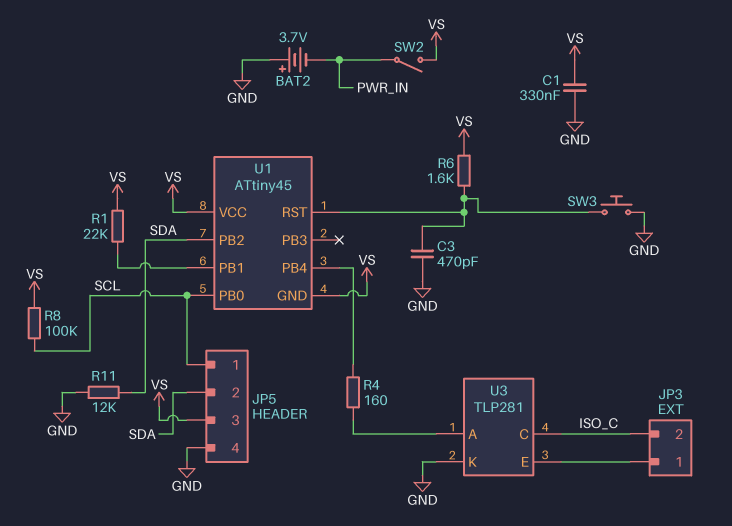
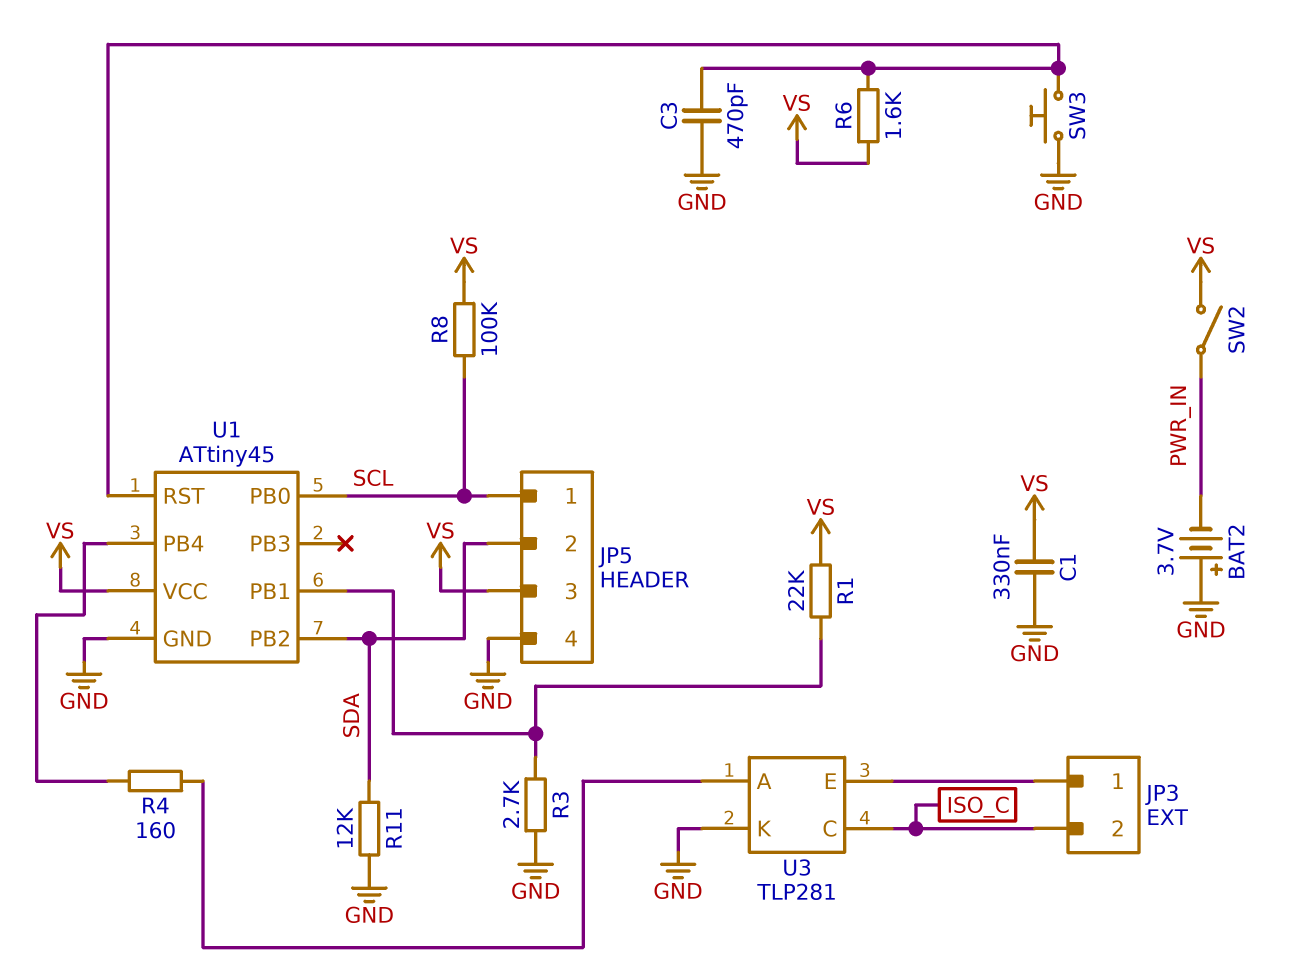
R3: none -> 2.7k (GND, U1/PB1)
U1 pin GND: VS -> GND

